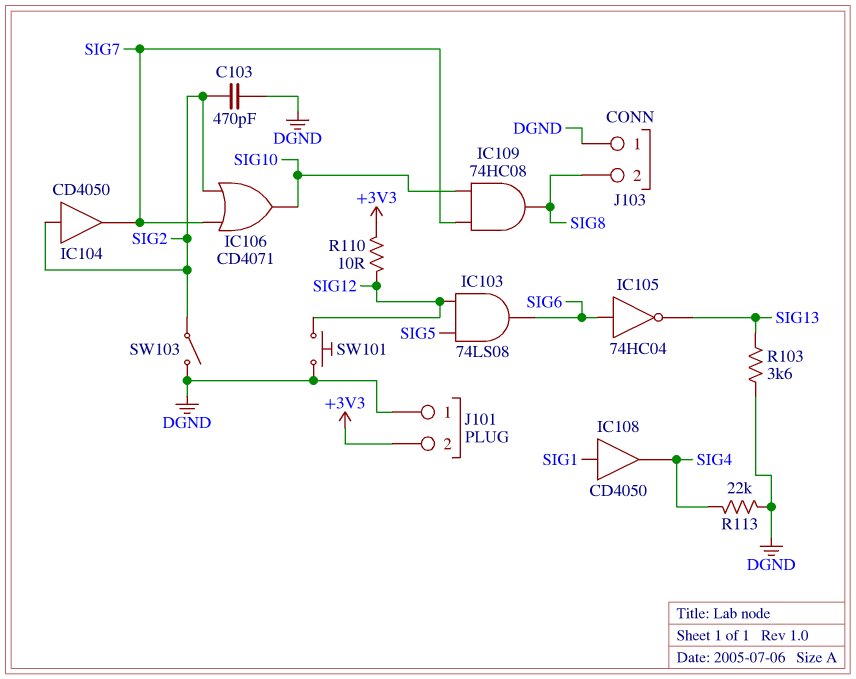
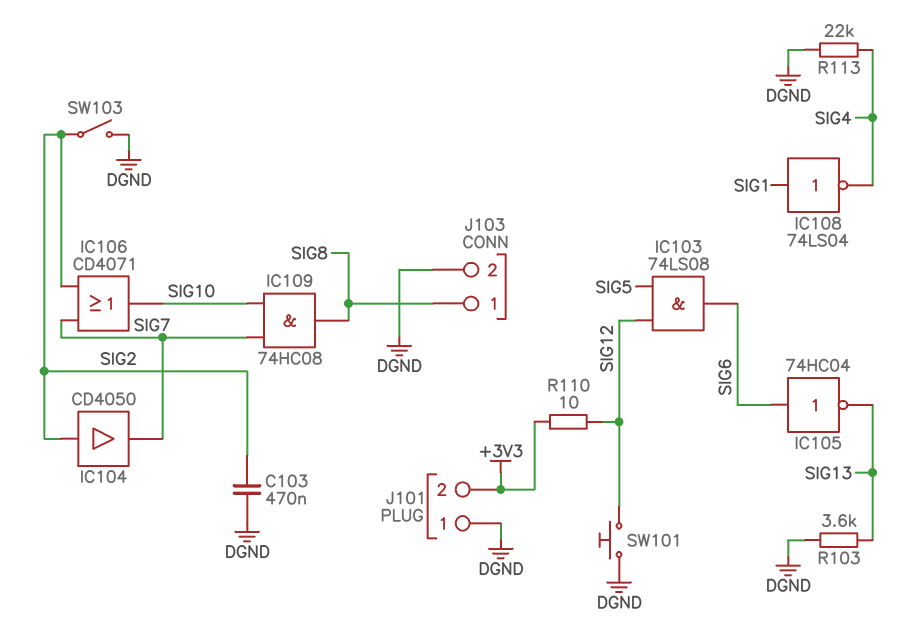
C103: 470pF (DGND, SIG2) -> 470nF (DGND, SIG2)
IC108: buffer CD4050 (in SIG1, out SIG4) -> NOT 74LS04 (in SIG1, out SIG4)
J103 pin 1: DGND -> SIG8
J103 pin 2: SIG8 -> DGND

